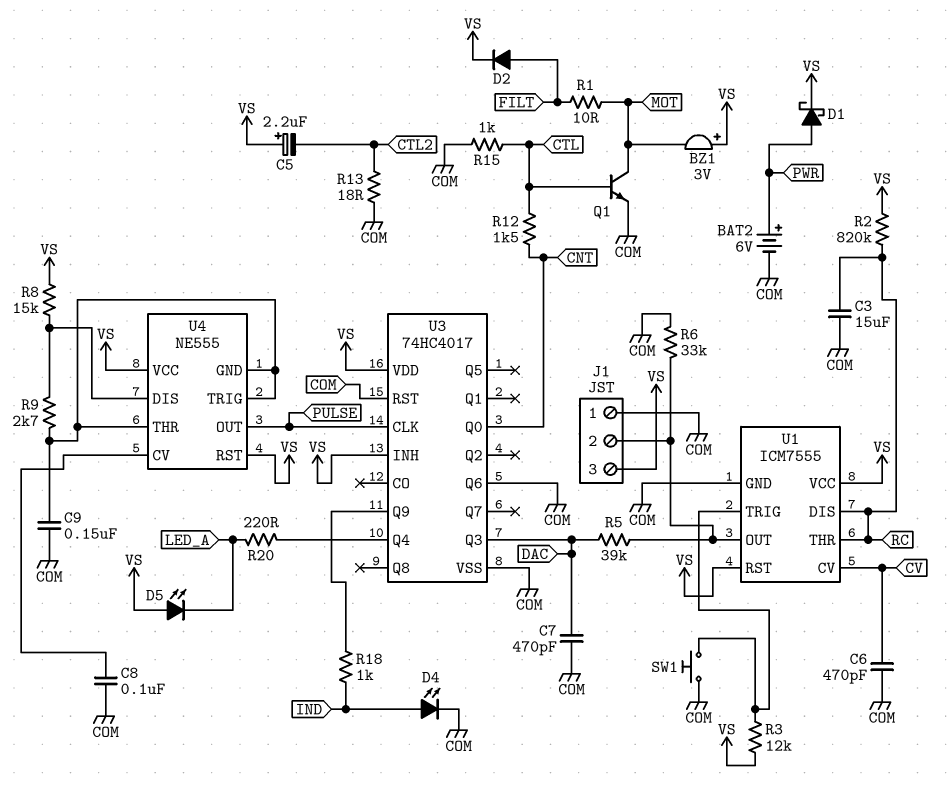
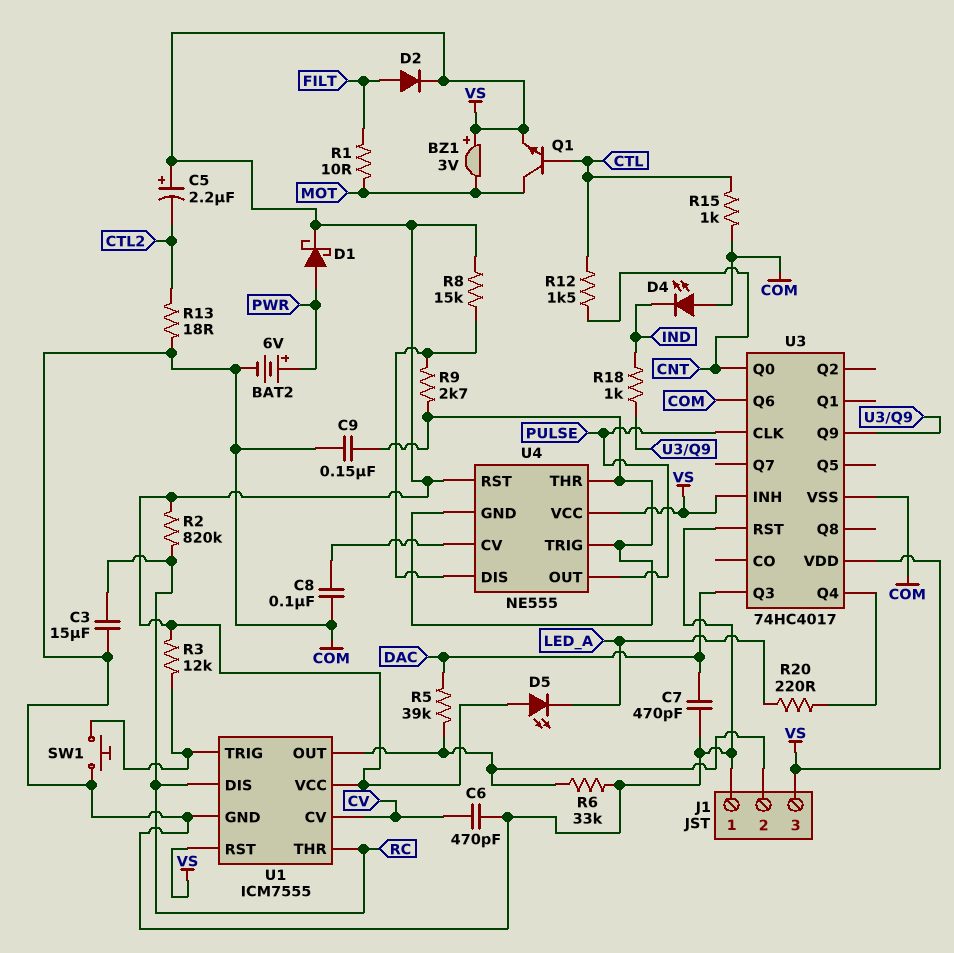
D4: LED (A IND, K COM) -> LED (A COM, K IND)
Q1: NPN (B CTL, C MOT, E COM) -> NPN (B CTL, C MOT, E VS)

